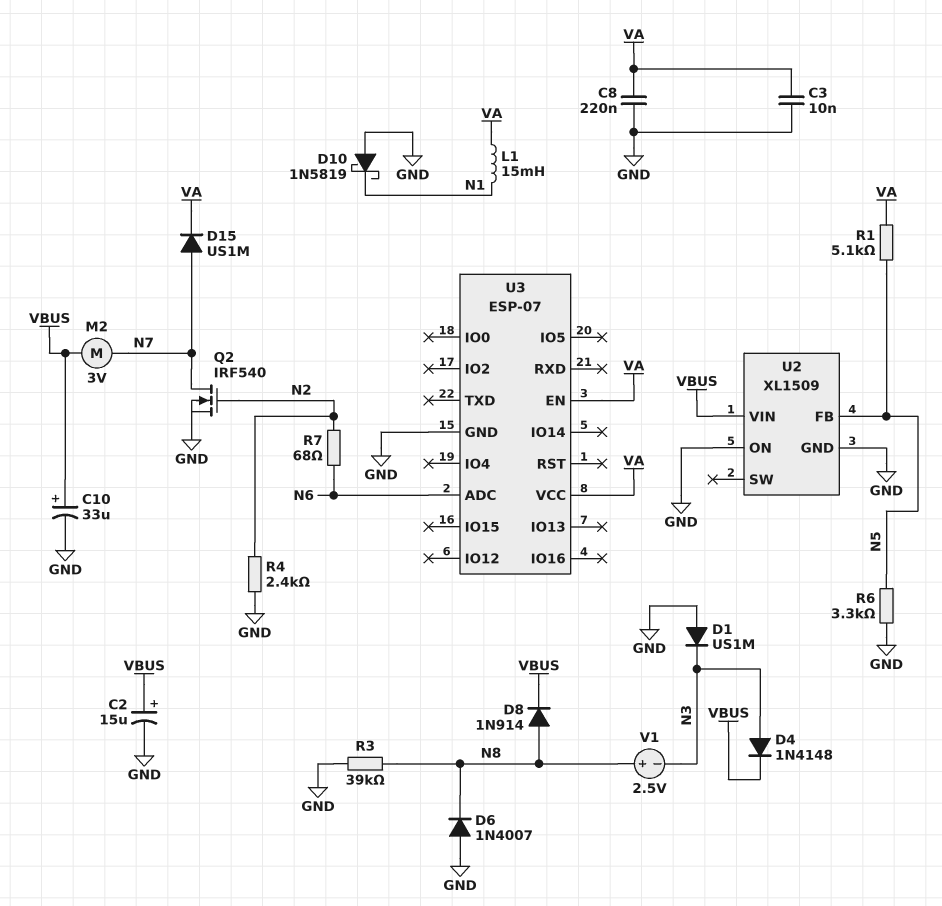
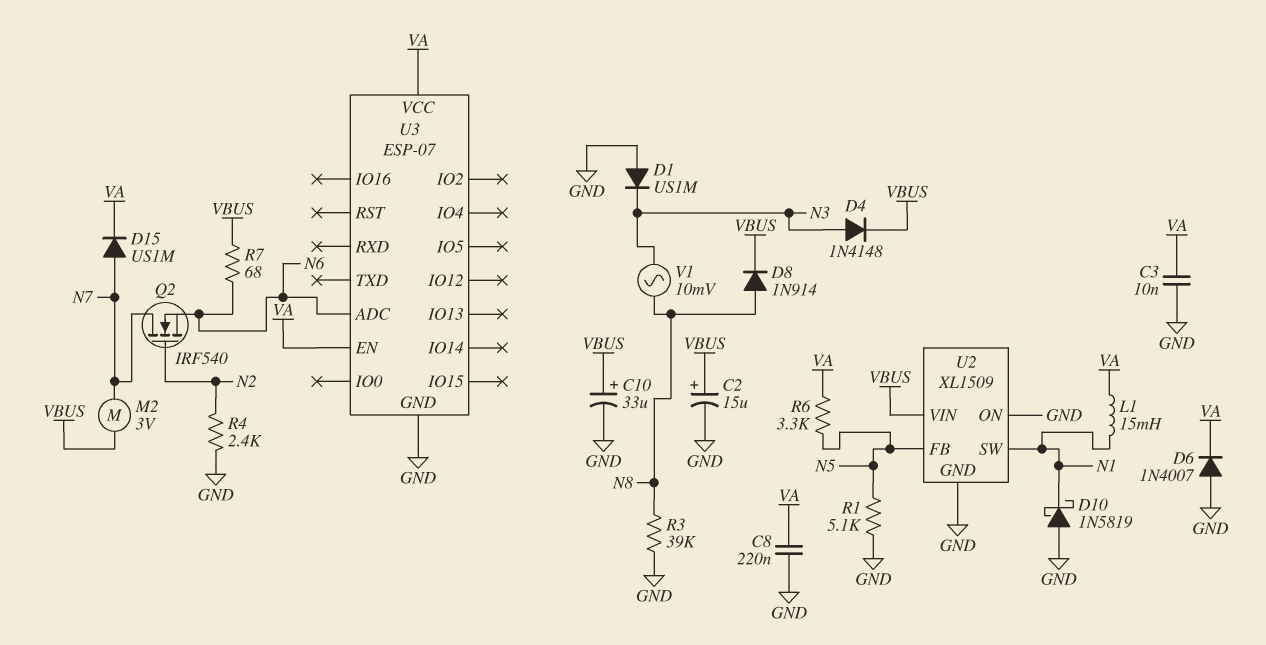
D6: diode 1N4007 (A GND, K N8) -> diode 1N4007 (A GND, K VA)
Q2: NMOS IRF540 (G N2, D N7, S GND) -> NMOS IRF540 (G N2, D N7, S N6)
R1: 5.1k (N5, VA) -> 5.1k (GND, N5)
R6: 3.3k (GND, N5) -> 3.3k (N5, VA)
R7: 68 (N2, N6) -> 68 (N6, VBUS)
U2 pin SW: none -> N1
V1: 2.5V (plus N8, minus N3) -> AC 10mV (N3, N8)

